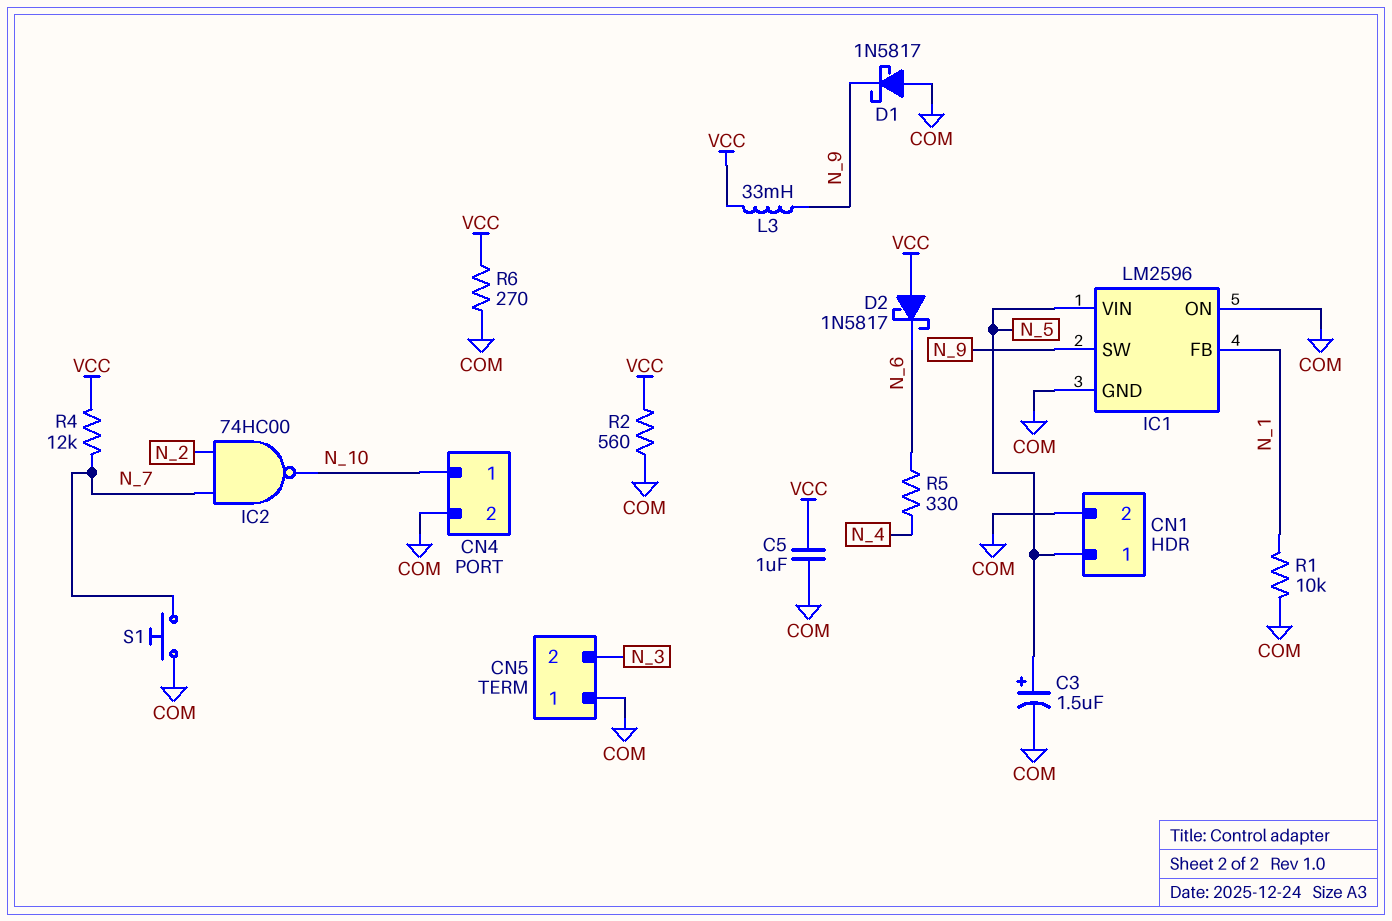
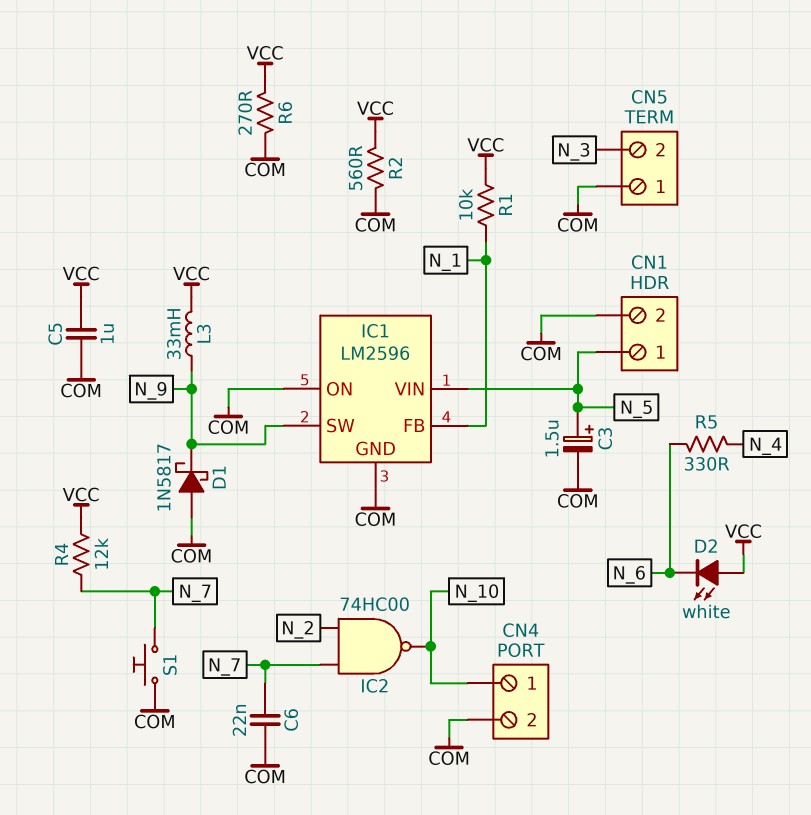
C6: none -> 22nF (COM, N_7)
D2: schottky 1N5817 (A VCC, K N_6) -> LED white (A VCC, K N_6)
R1: 10k (COM, N_1) -> 10k (N_1, VCC)

